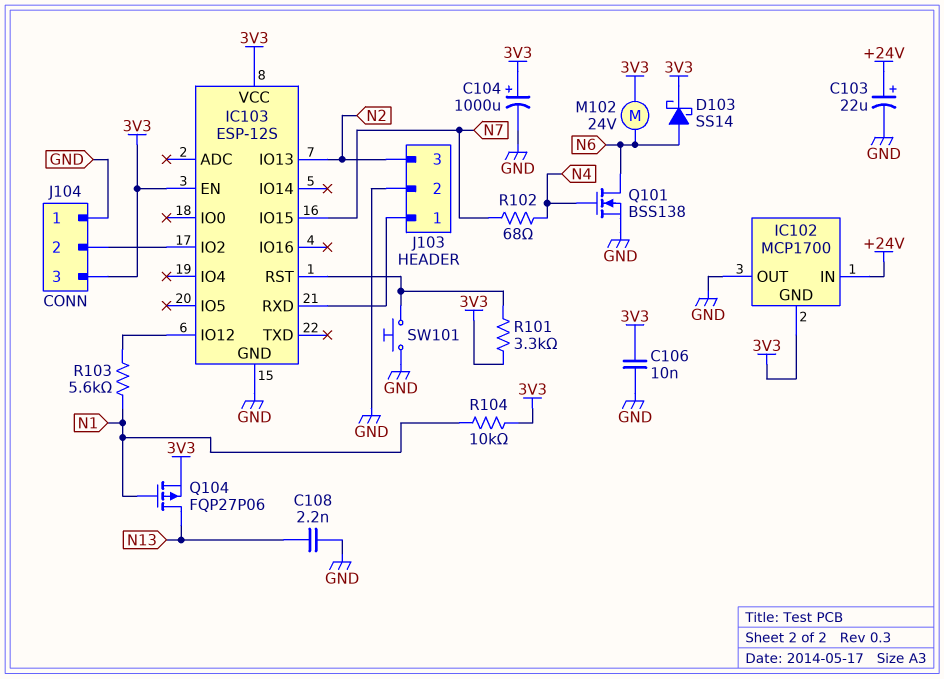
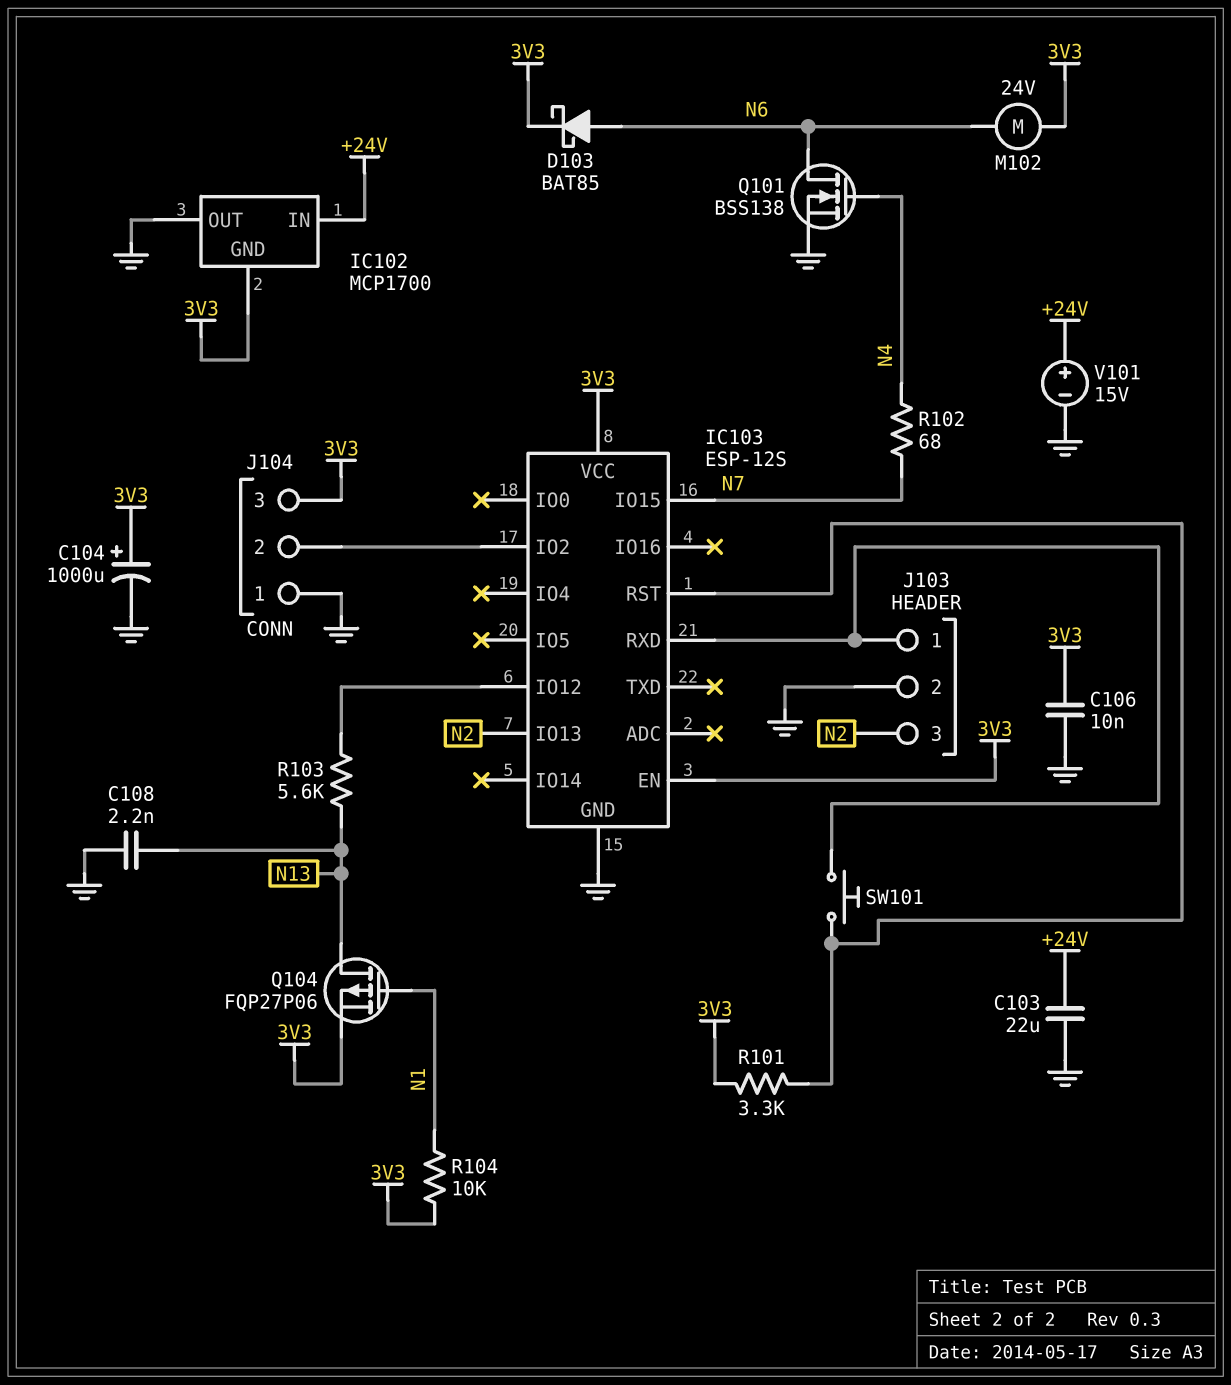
C103: 22uF (plus +24V, minus GND) -> 22uF (+24V, GND)
D103: schottky SS14 (A N6, K 3V3) -> schottky BAT85 (A N6, K 3V3)
R103: 5.6k (IC103/IO12, N1) -> 5.6k (IC103/IO12, N13)
SW101: button (GND, IC103/RST) -> button (IC103/RST, IC103/RXD)
V101: none -> 15V (plus +24V, minus GND)

